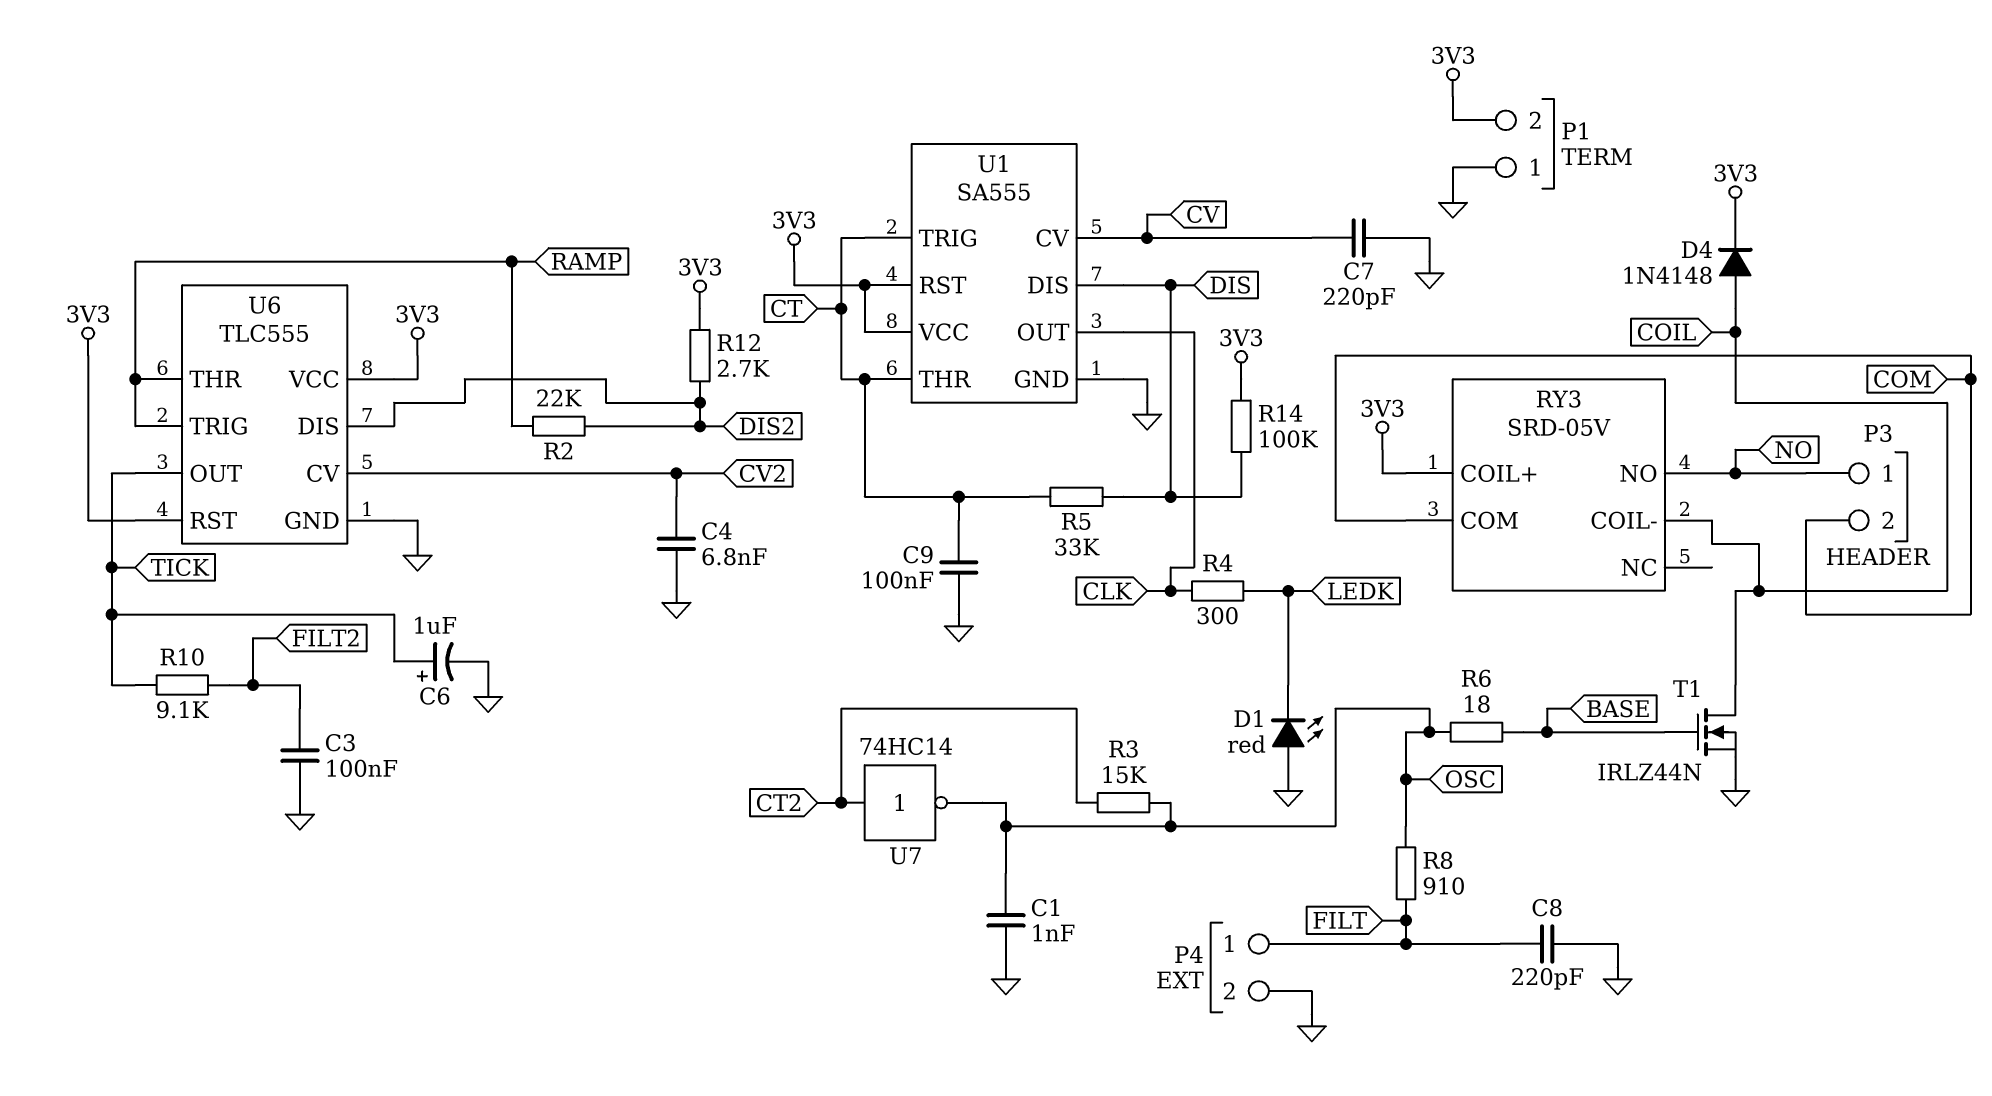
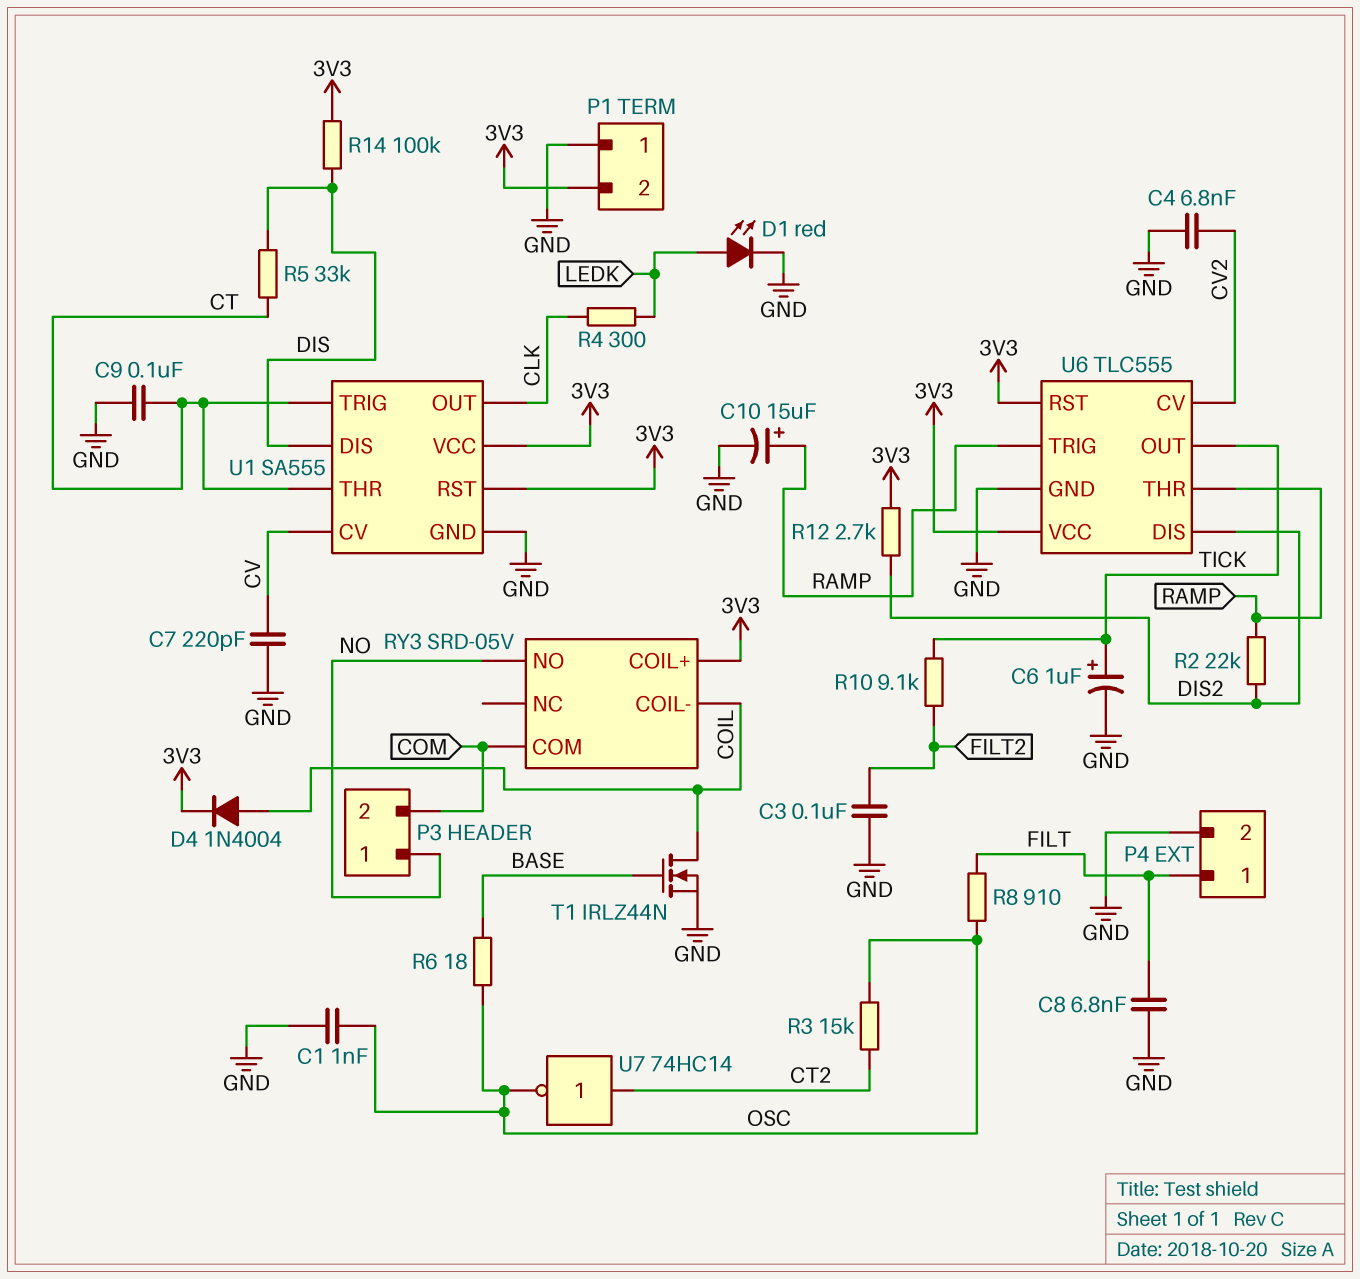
C8: 220pF (FILT, GND) -> 6.8nF (FILT, GND)
C10: none -> 15uF (plus RAMP, minus GND)
D1: LED red (A GND, K LEDK) -> LED red (A LEDK, K GND)
D4: diode 1N4148 (A COIL, K 3V3) -> diode 1N4004 (A COIL, K 3V3)

